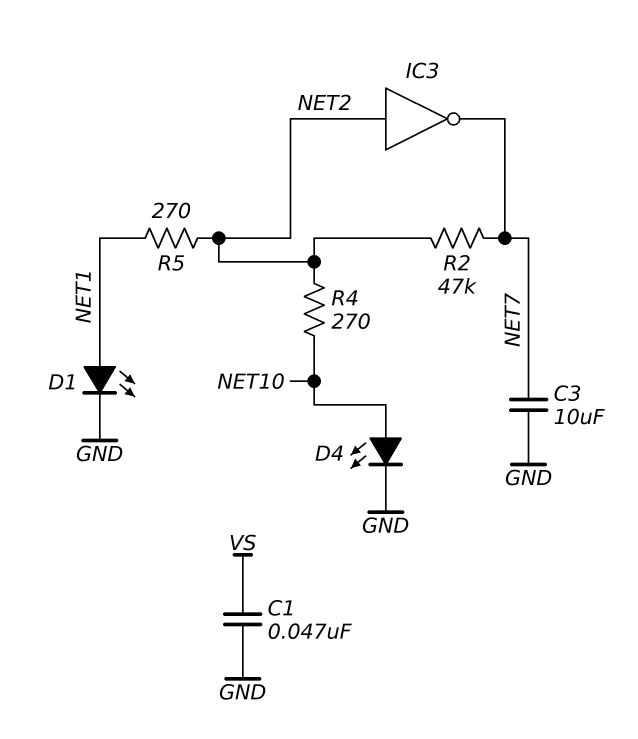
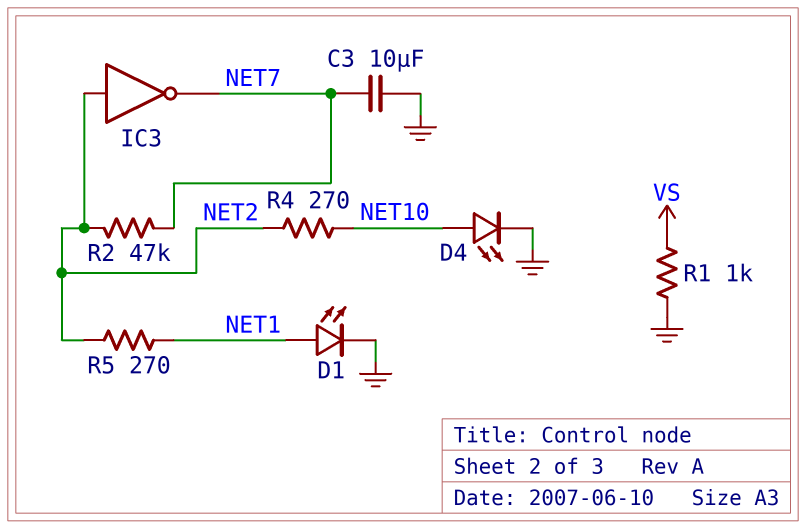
C1: 47nF (GND, VS) -> none
R1: none -> 1k (GND, VS)

